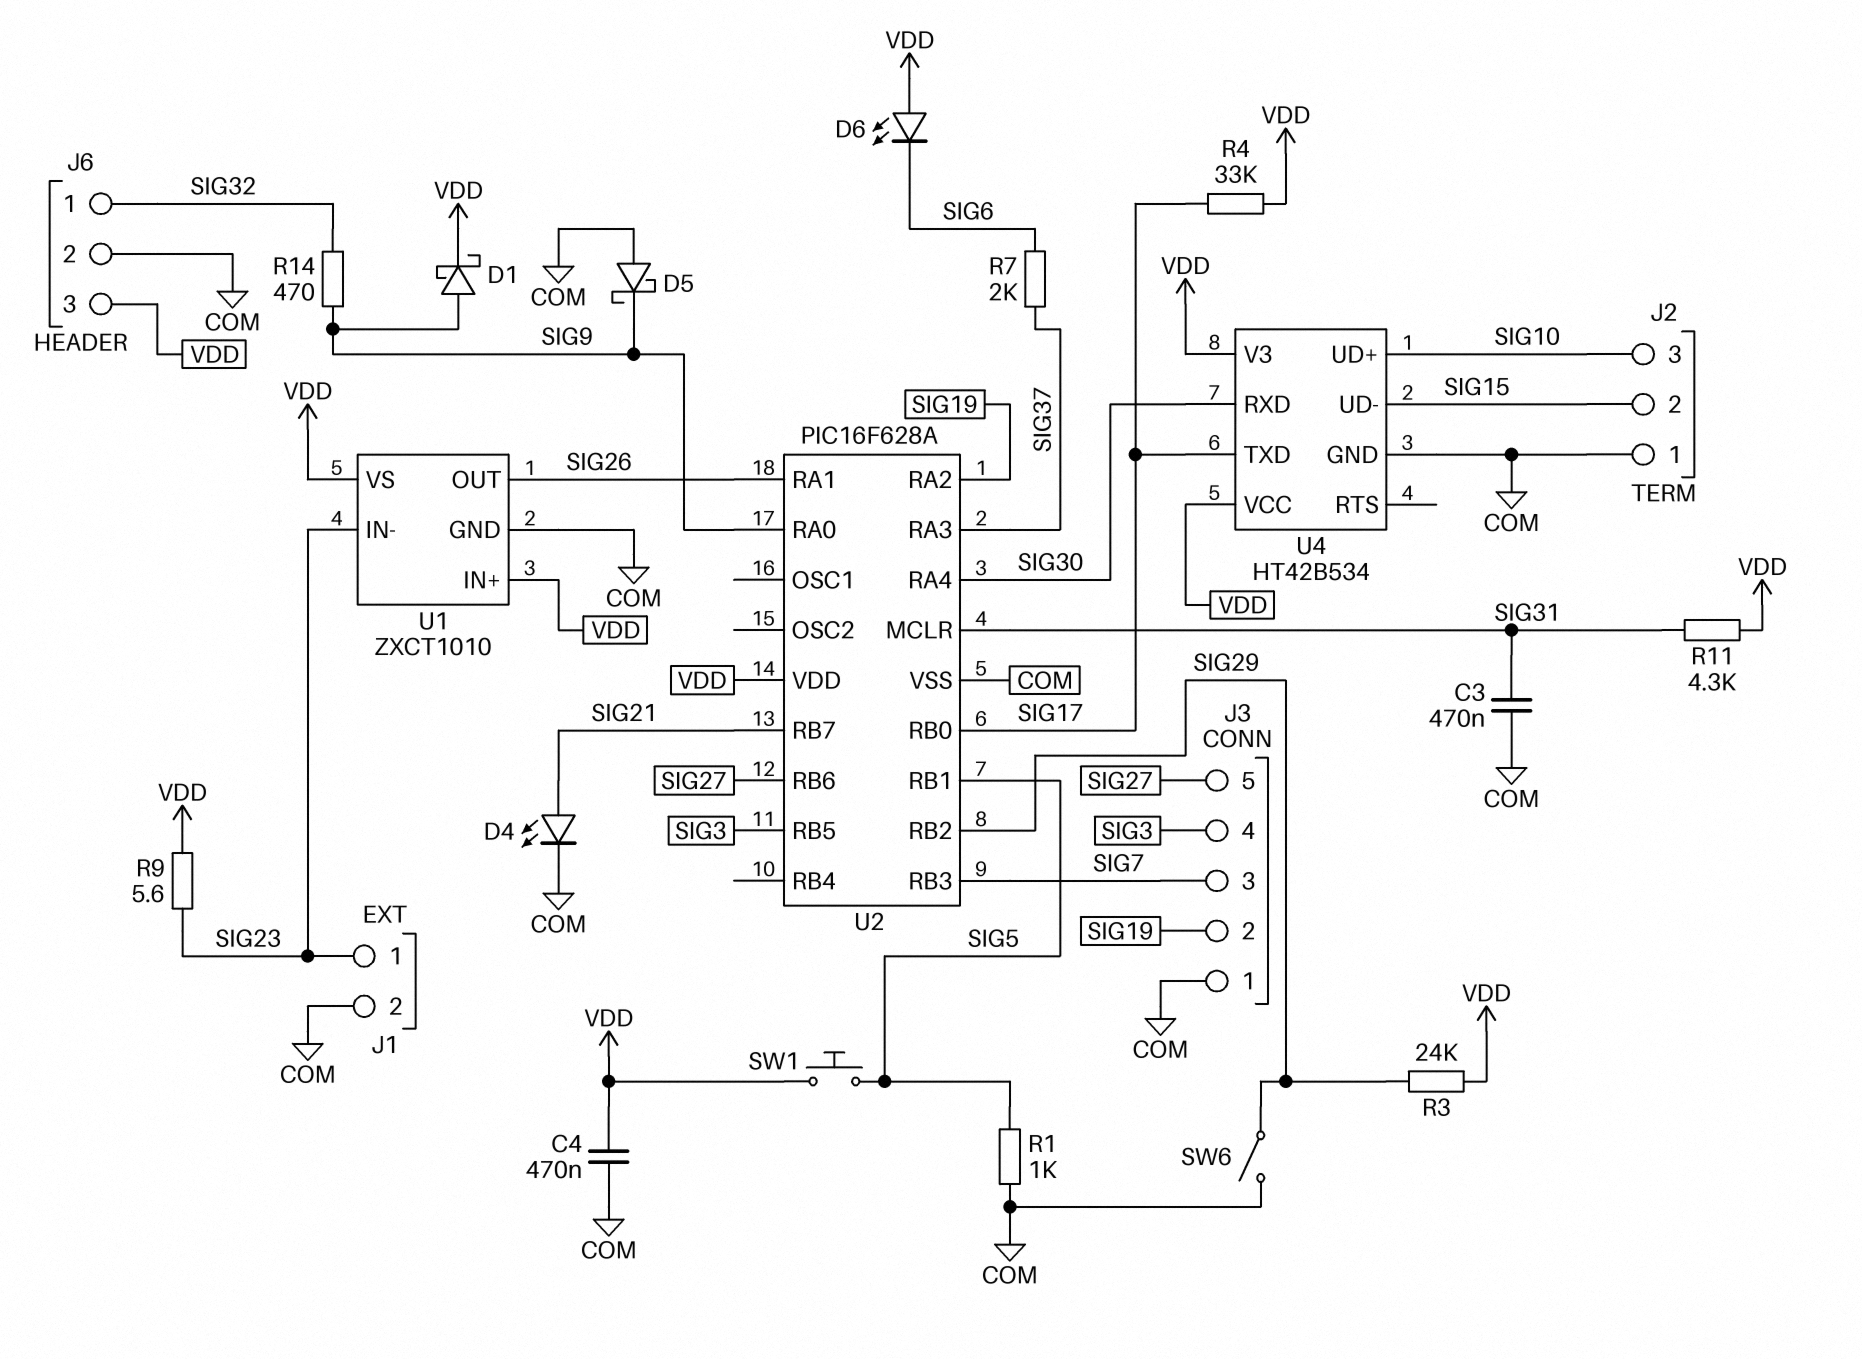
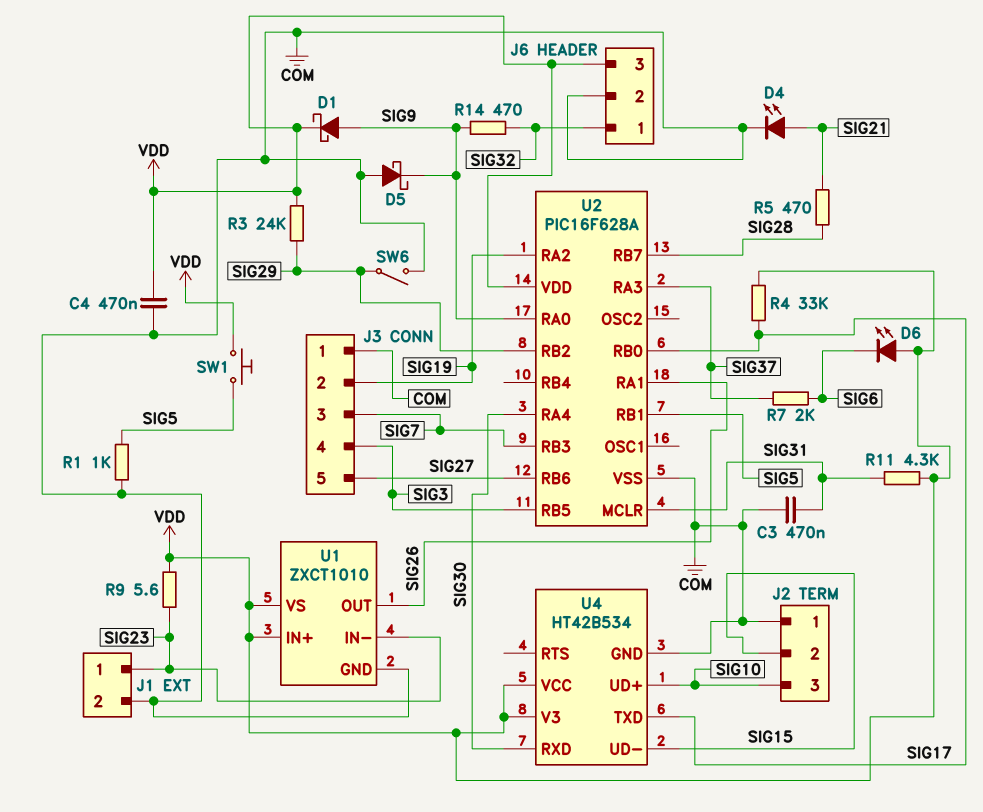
R5: none -> 470 (SIG21, SIG28)
U2 pin RB7: SIG21 -> SIG28

